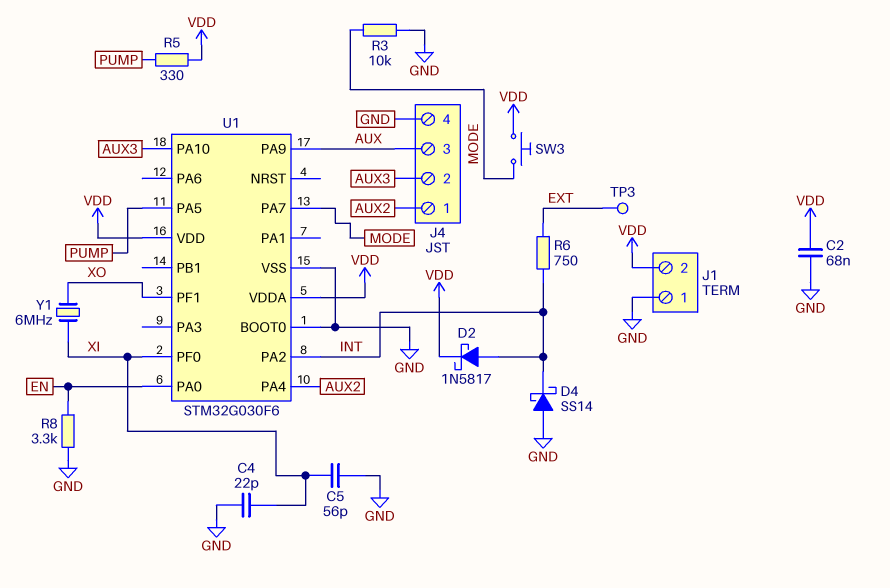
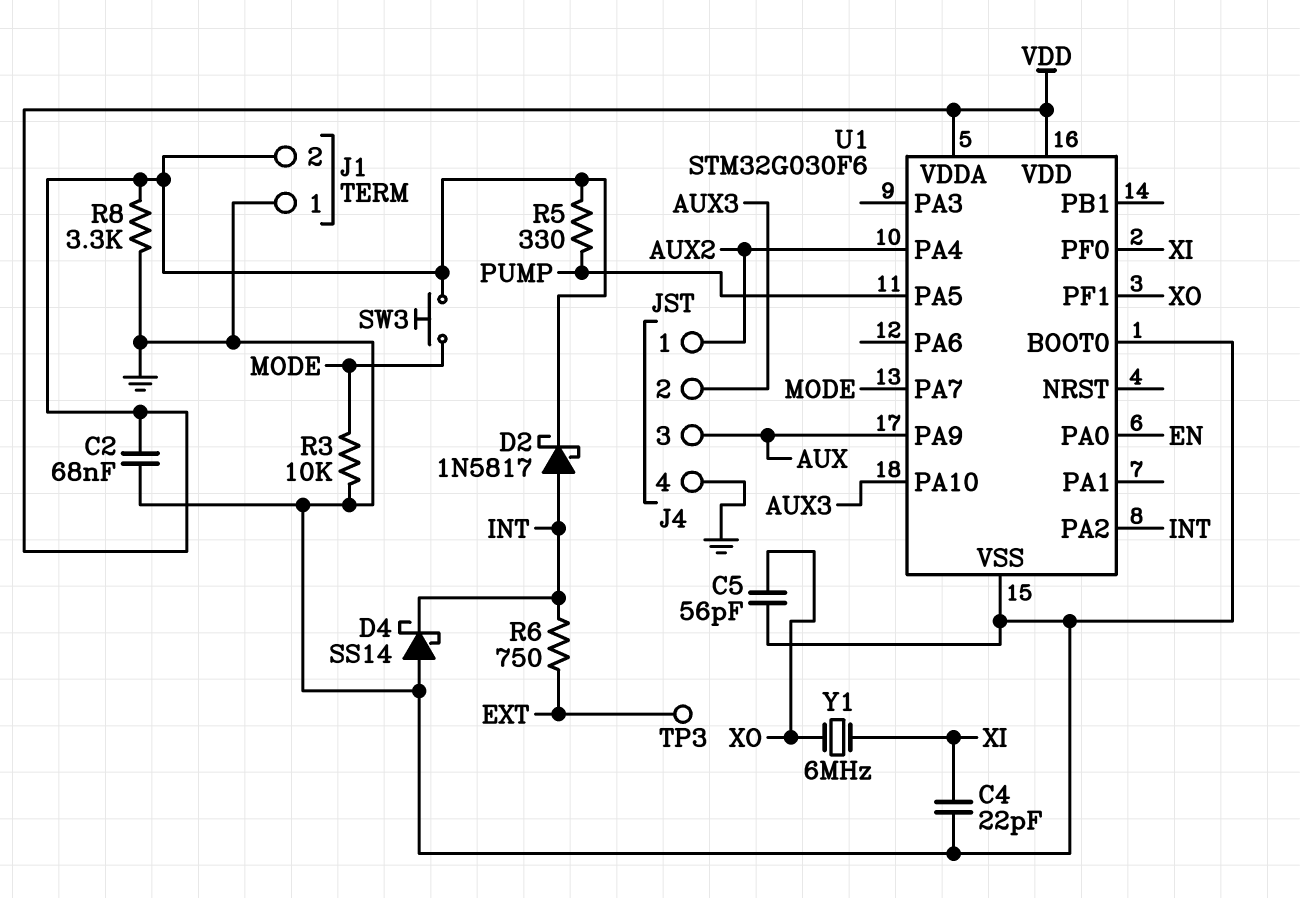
C5: 56pF (GND, XI) -> 56pF (GND, XO)
R8: 3.3k (EN, GND) -> 3.3k (GND, VDD)

